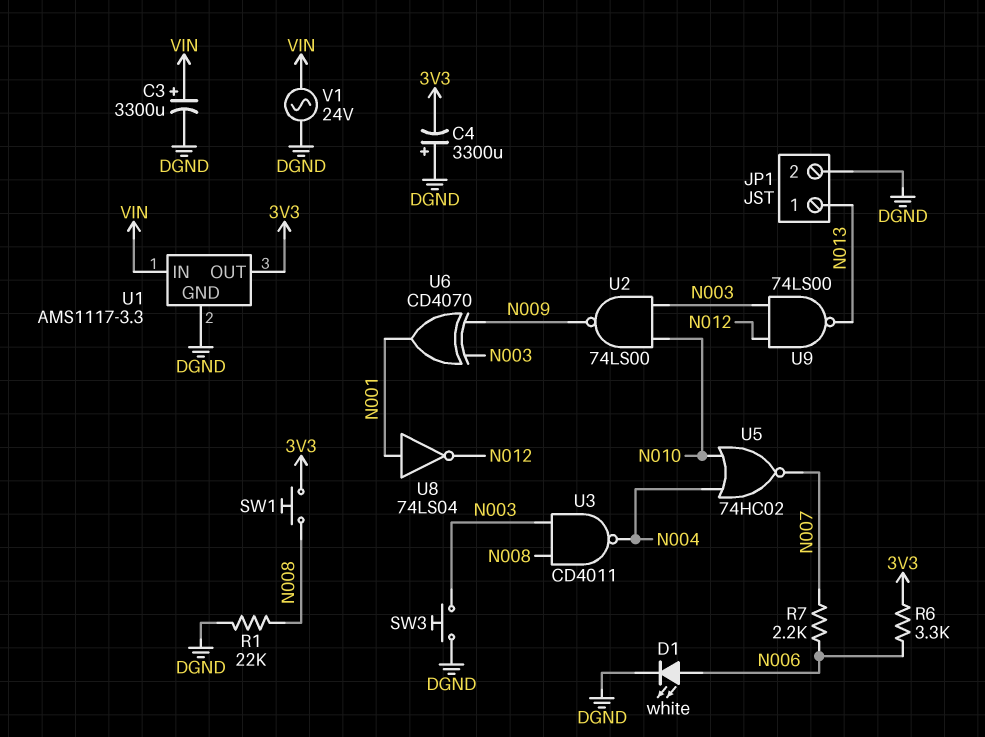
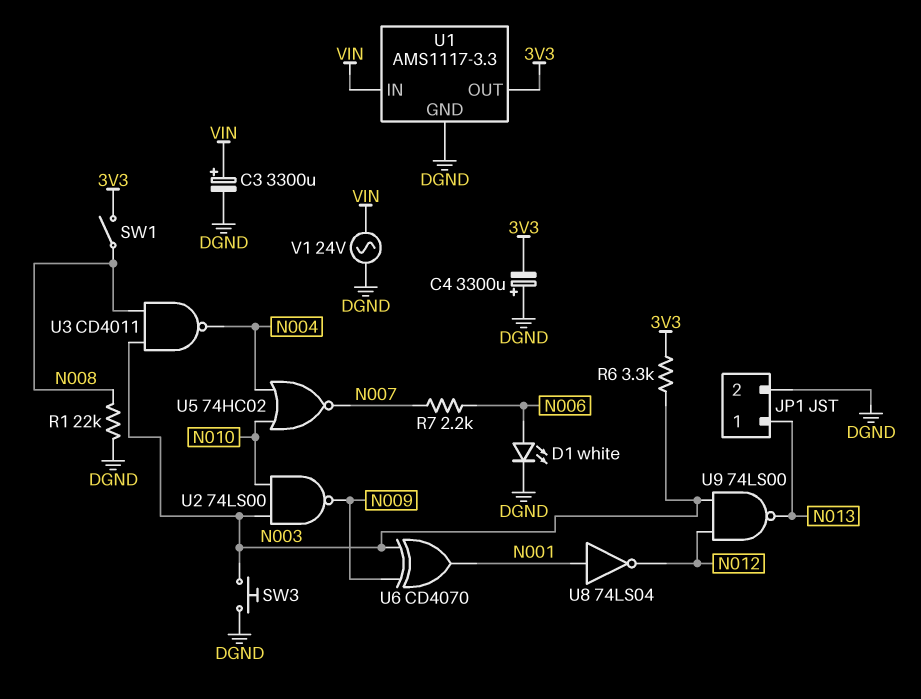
R6: 3.3k (3V3, N006) -> 3.3k (3V3, N003)
SW1: button (3V3, N008) -> switch (3V3, N008)

